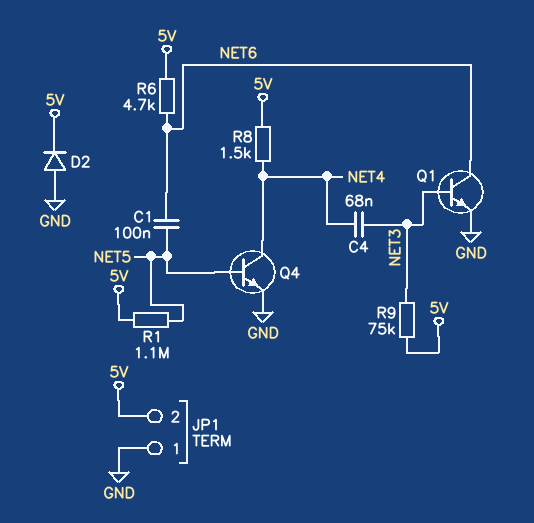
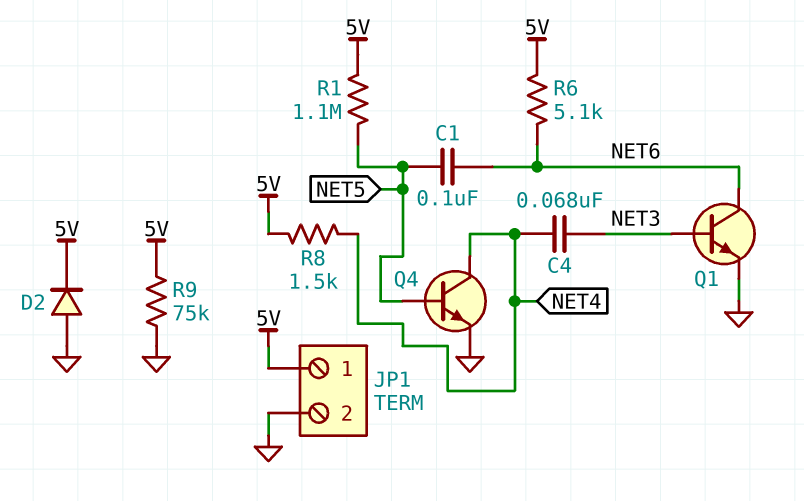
JP1 pin 1: GND -> 5V
JP1 pin 2: 5V -> GND
R6: 4.7k (5V, NET6) -> 5.1k (5V, NET6)
R9: 75k (5V, NET3) -> 75k (5V, GND)

